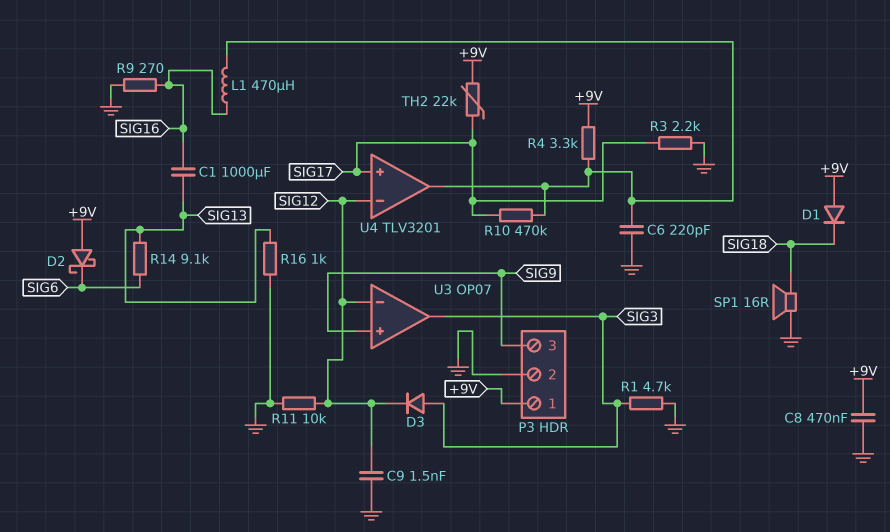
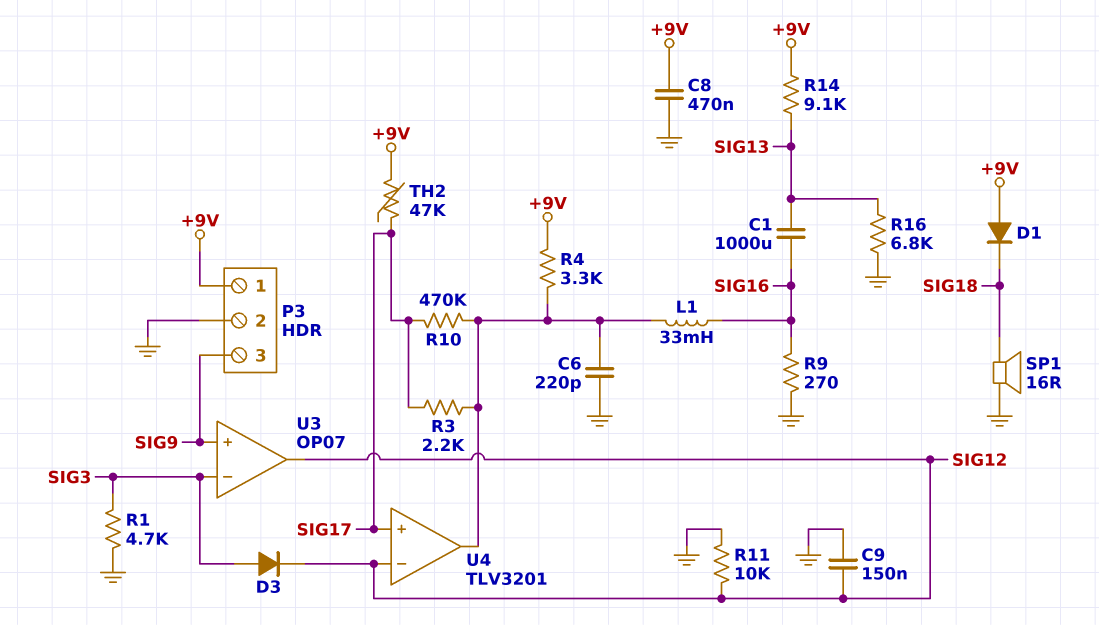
C9: 1.5nF (GND, SIG12) -> 150nF (GND, SIG12)
D2: schottky (A +9V, K SIG6) -> none
L1: 470uH (SIG16, U4/out) -> 33mH (SIG16, U4/out)
R3: 2.2k (GND, SIG17) -> 2.2k (SIG17, U4/out)
R14: 9.1k (SIG6, SIG13) -> 9.1k (+9V, SIG13)
R16: 1k (GND, SIG13) -> 6.8k (GND, SIG13)
TH2: 22k (+9V, SIG17) -> 47k (+9V, SIG17)
U3 pin in-: SIG12 -> SIG3
U3 pin out: SIG3 -> SIG12

